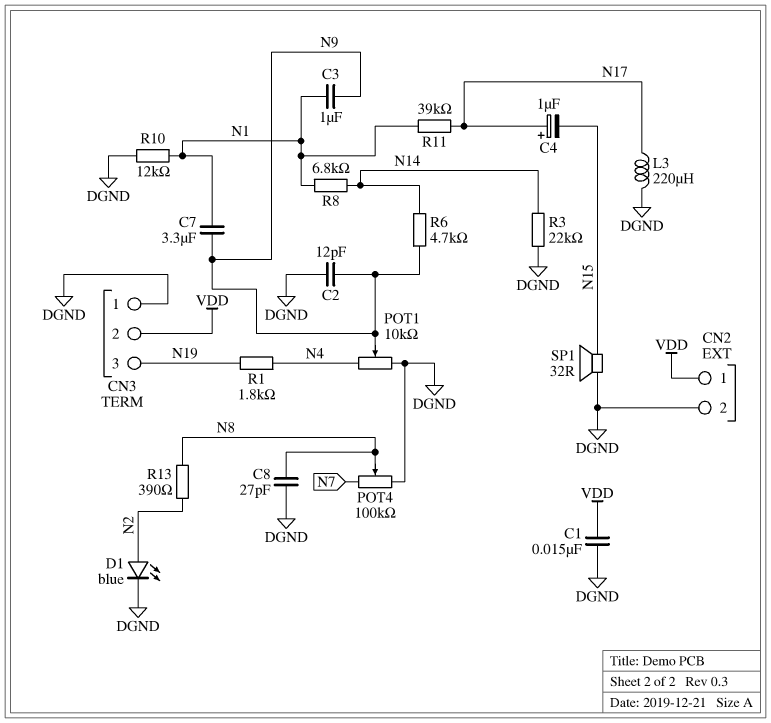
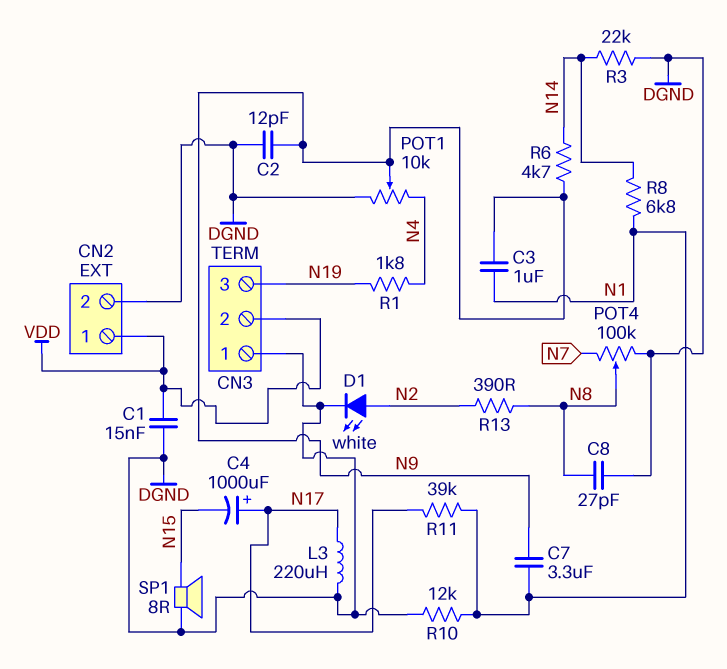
C4: 1uF (plus N17, minus N15) -> 1000uF (plus N17, minus N15)
D1: LED blue (A N2, K DGND) -> LED white (A N2, K DGND)
SP1: speaker 32R (DGND, N15) -> speaker 8R (DGND, N15)

